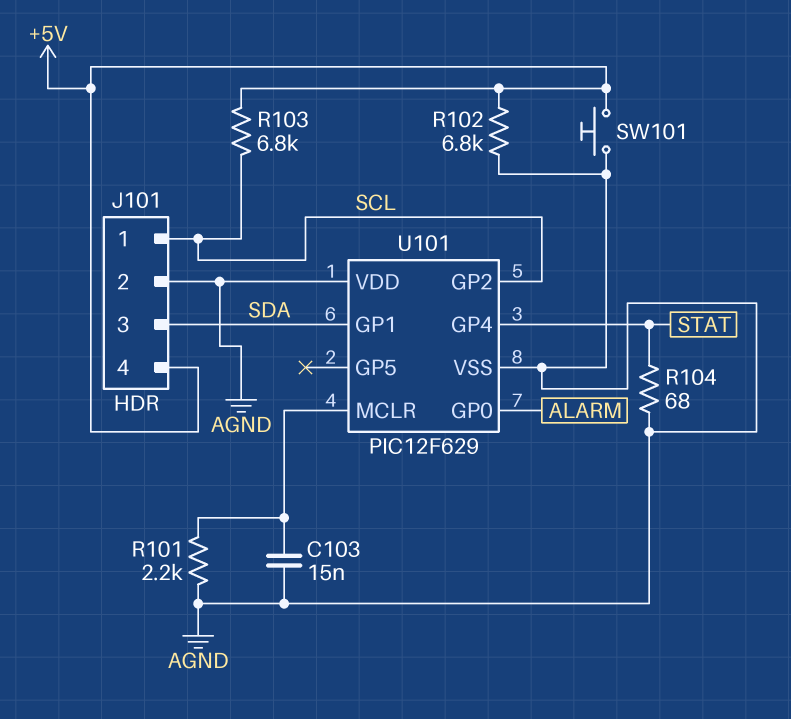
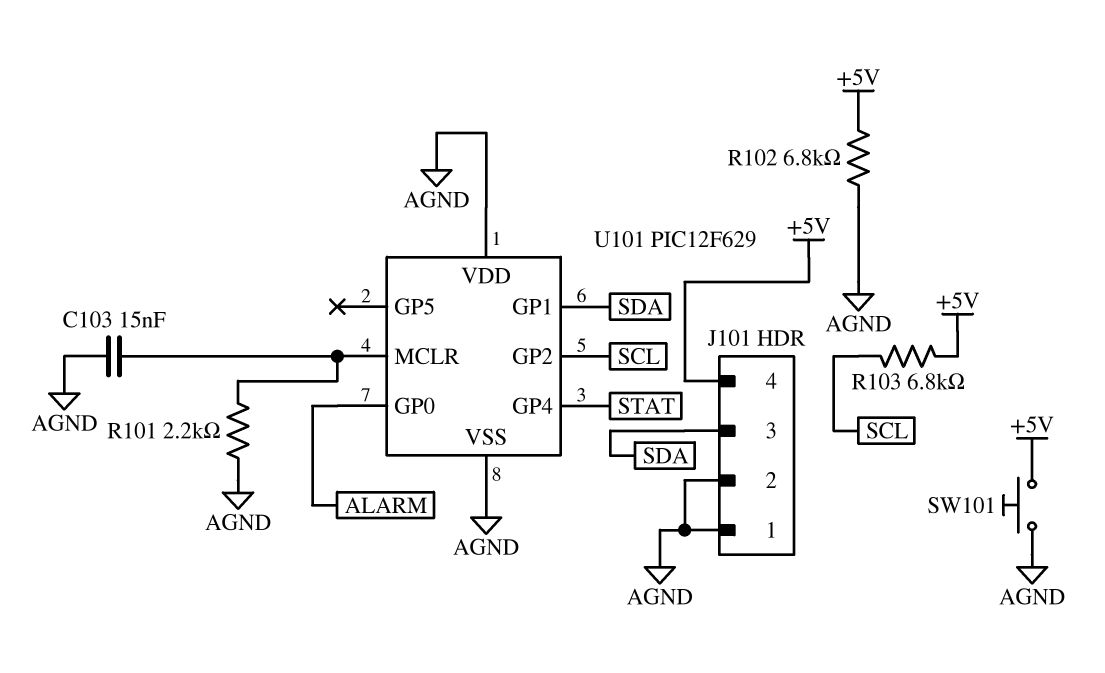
J101 pin 1: SCL -> AGND
R104: 68 (AGND, STAT) -> none

